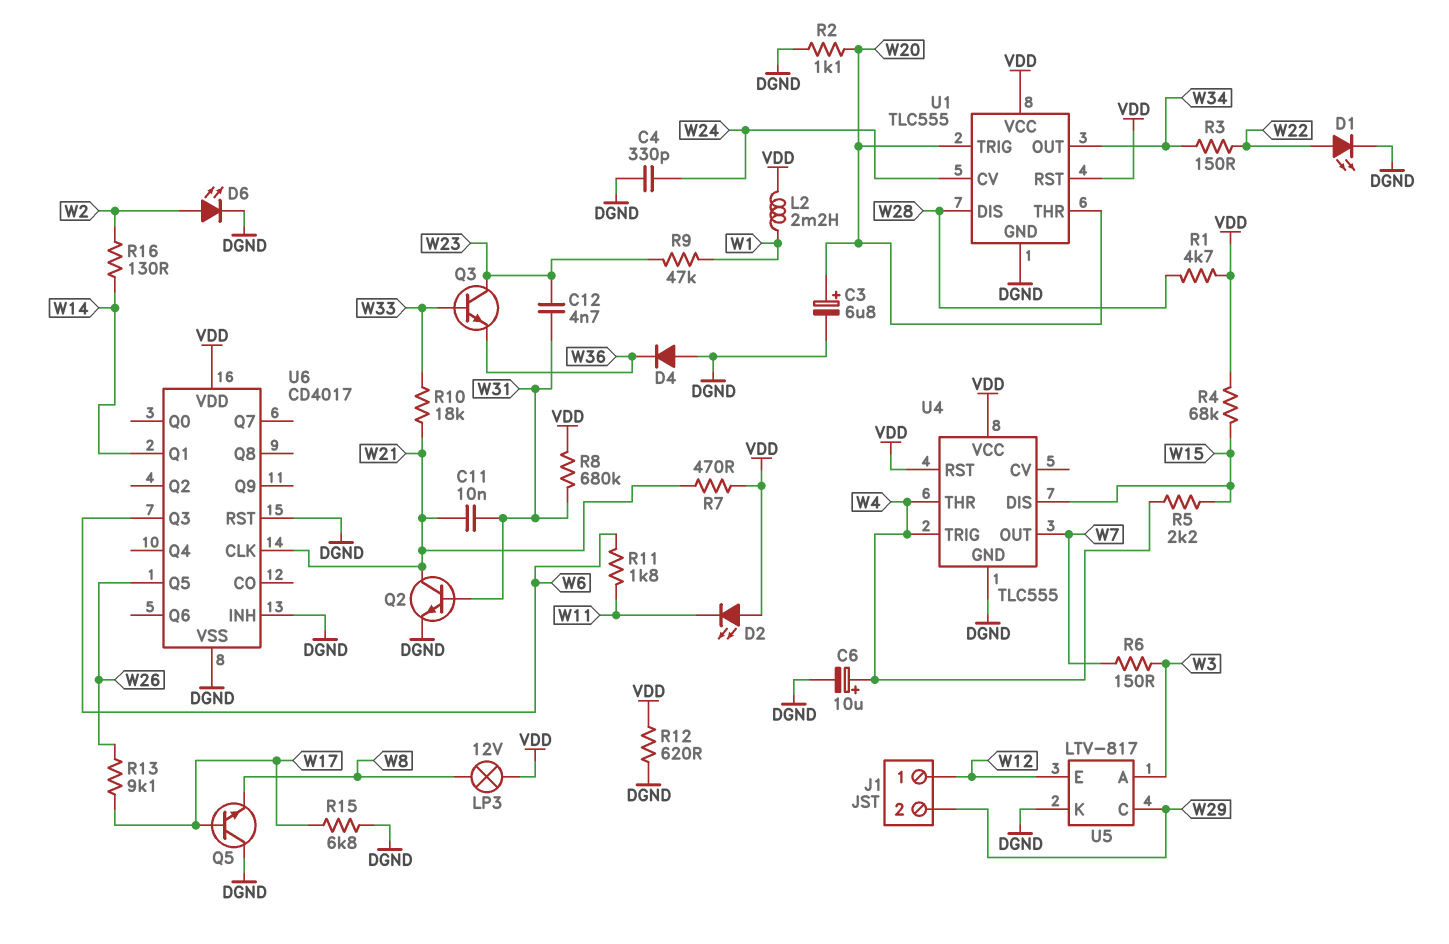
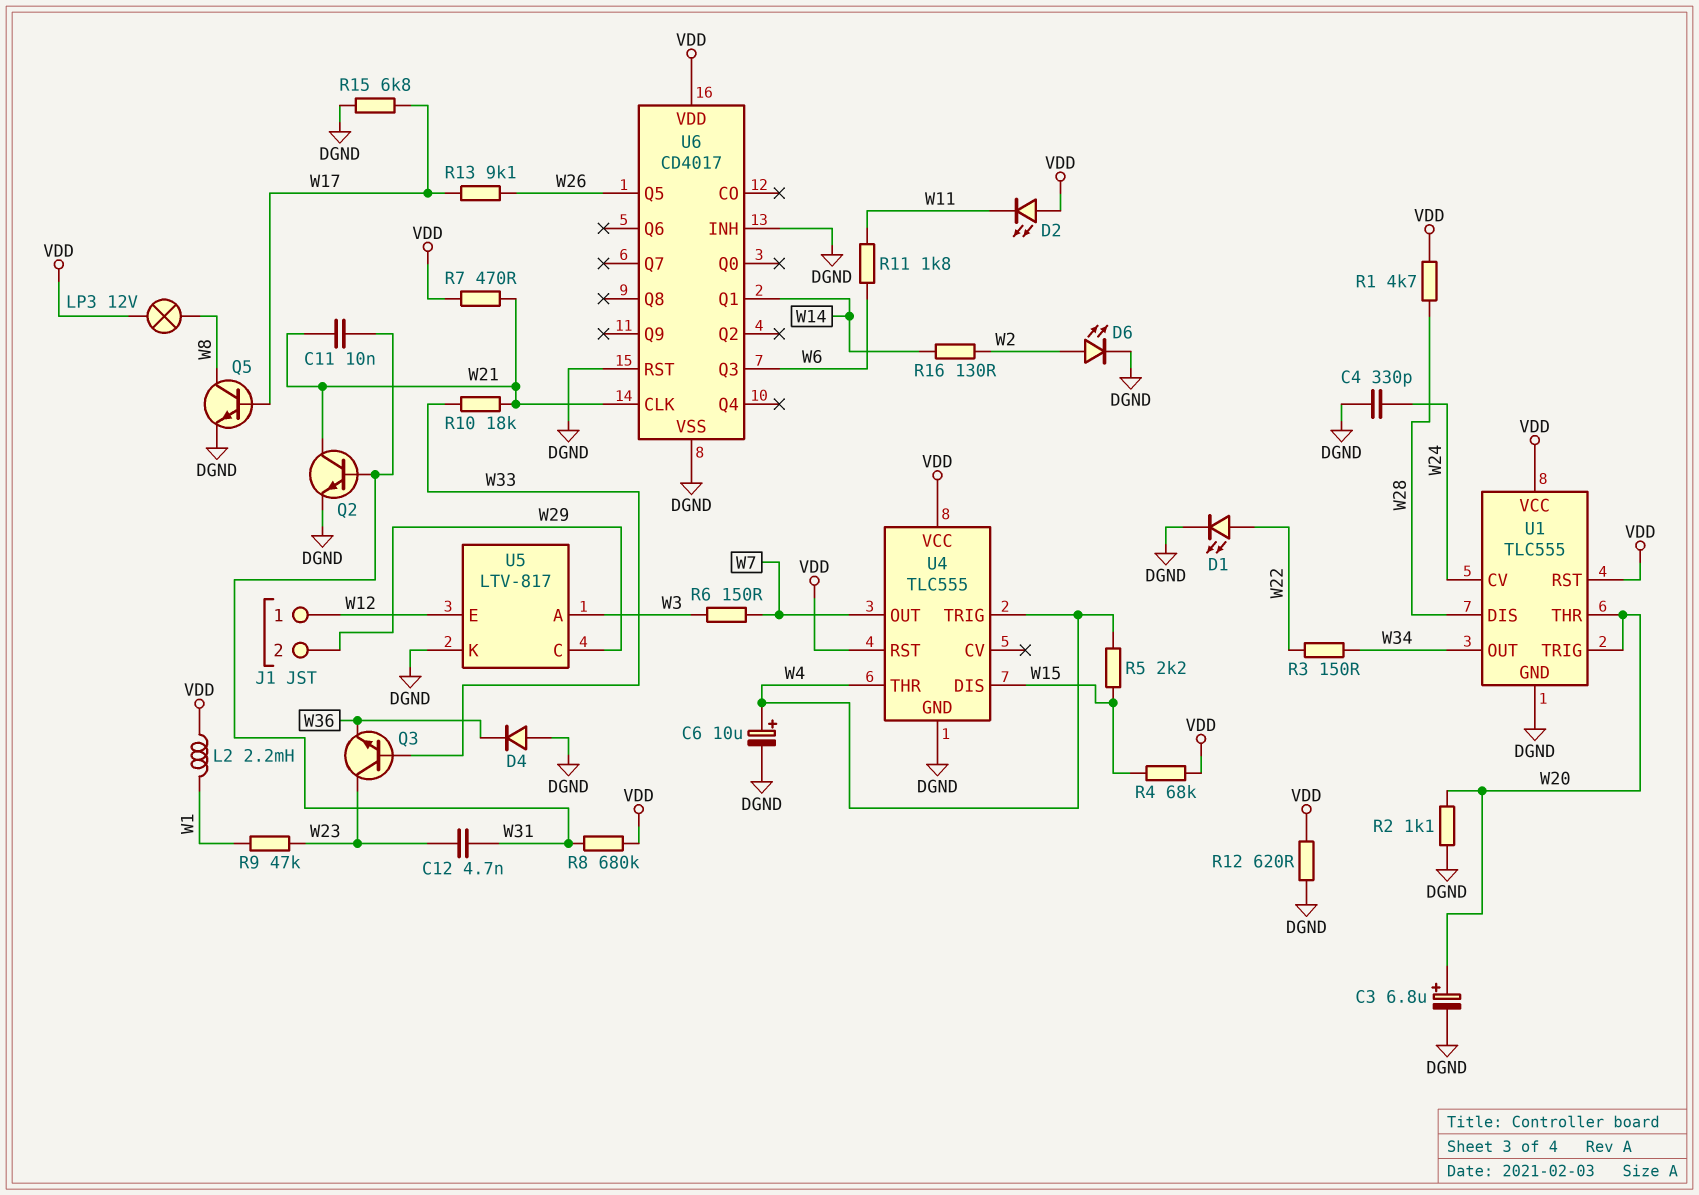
Q5: NPN (B W17, C DGND, E W8) -> NPN (B W17, C W8, E DGND)

